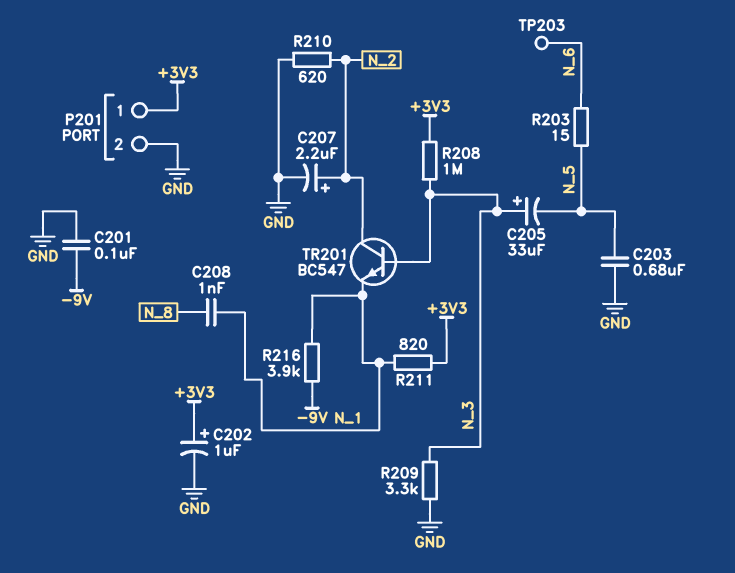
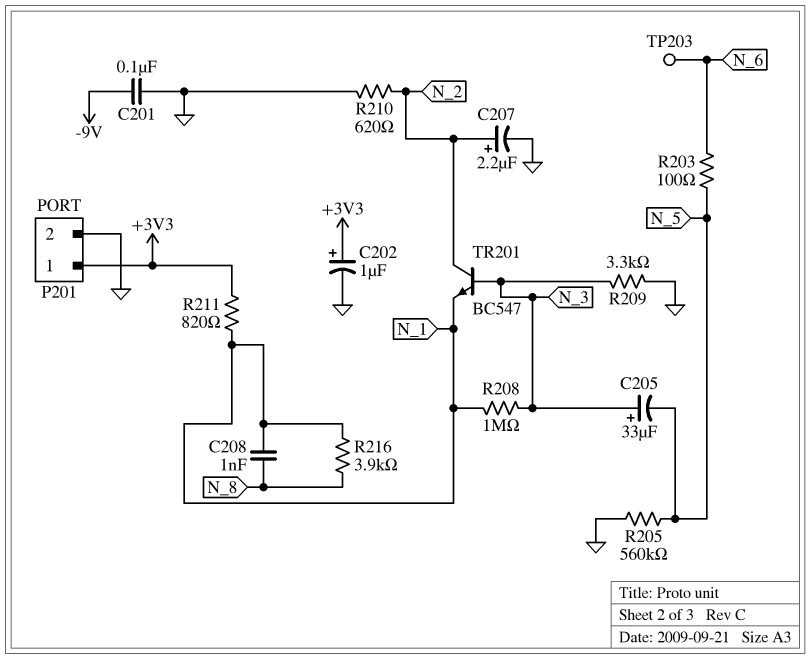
C203: 680nF (GND, N_5) -> none
R203: 15 (N_5, N_6) -> 100 (N_5, N_6)
R205: none -> 560k (GND, N_5)
R208: 1M (+3V3, N_3) -> 1M (N_1, N_3)
R216: 3.9k (-9V, N_1) -> 3.9k (N_1, N_8)

